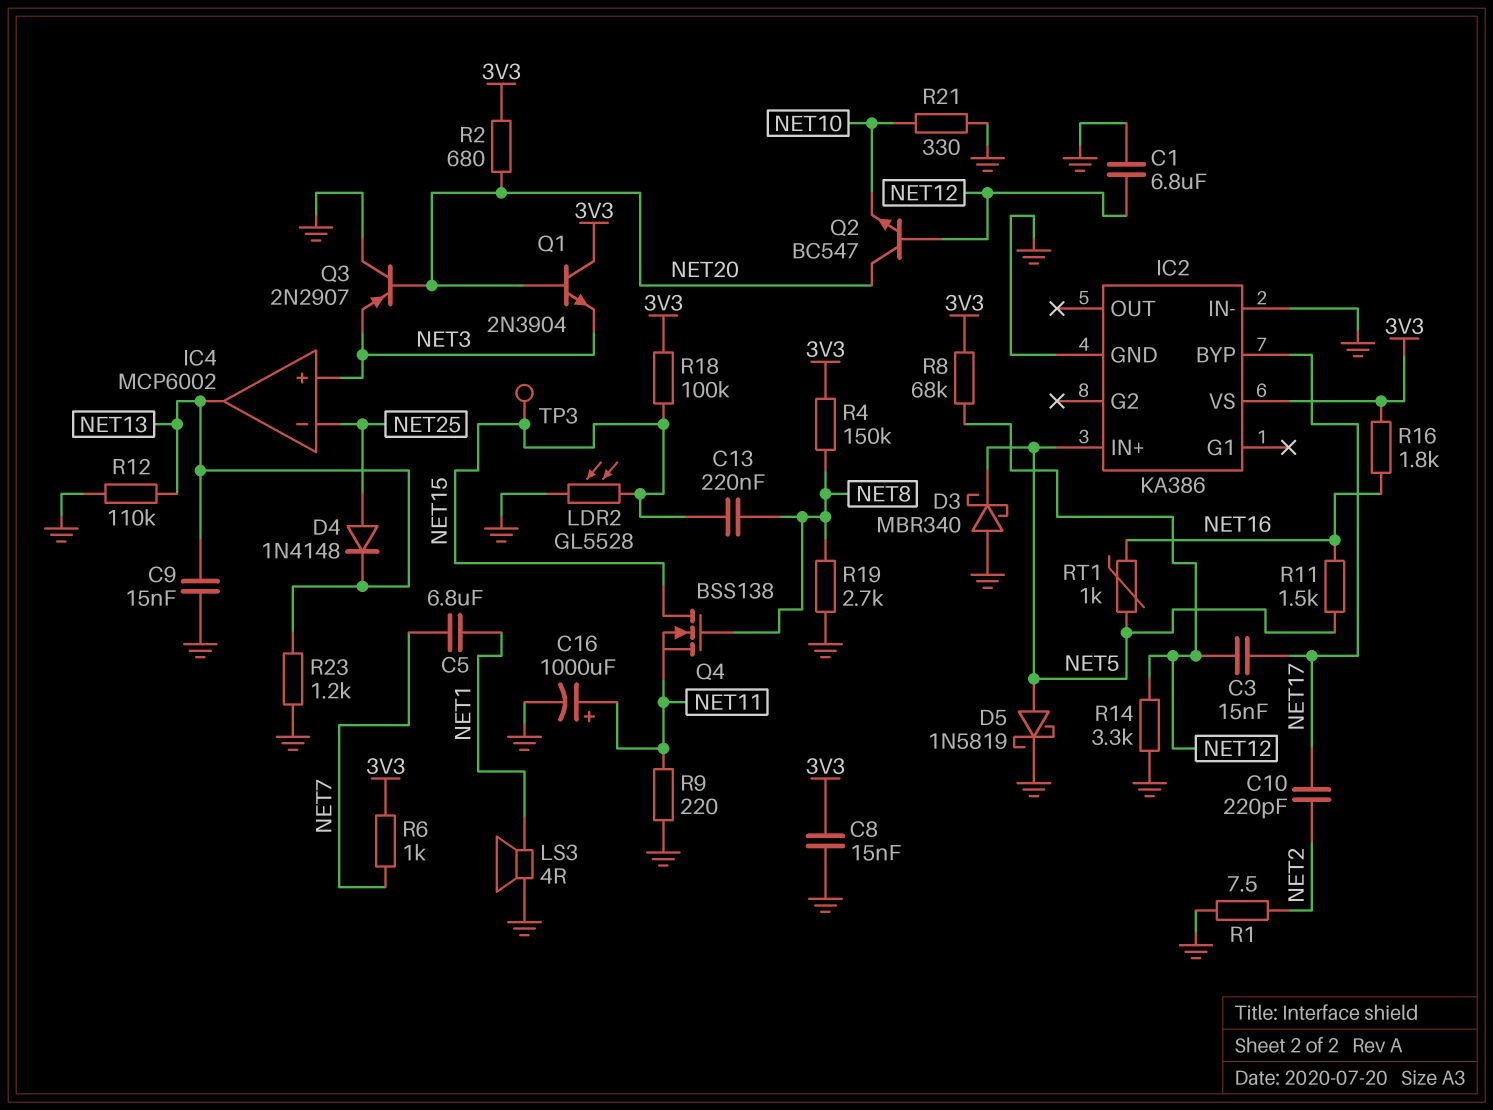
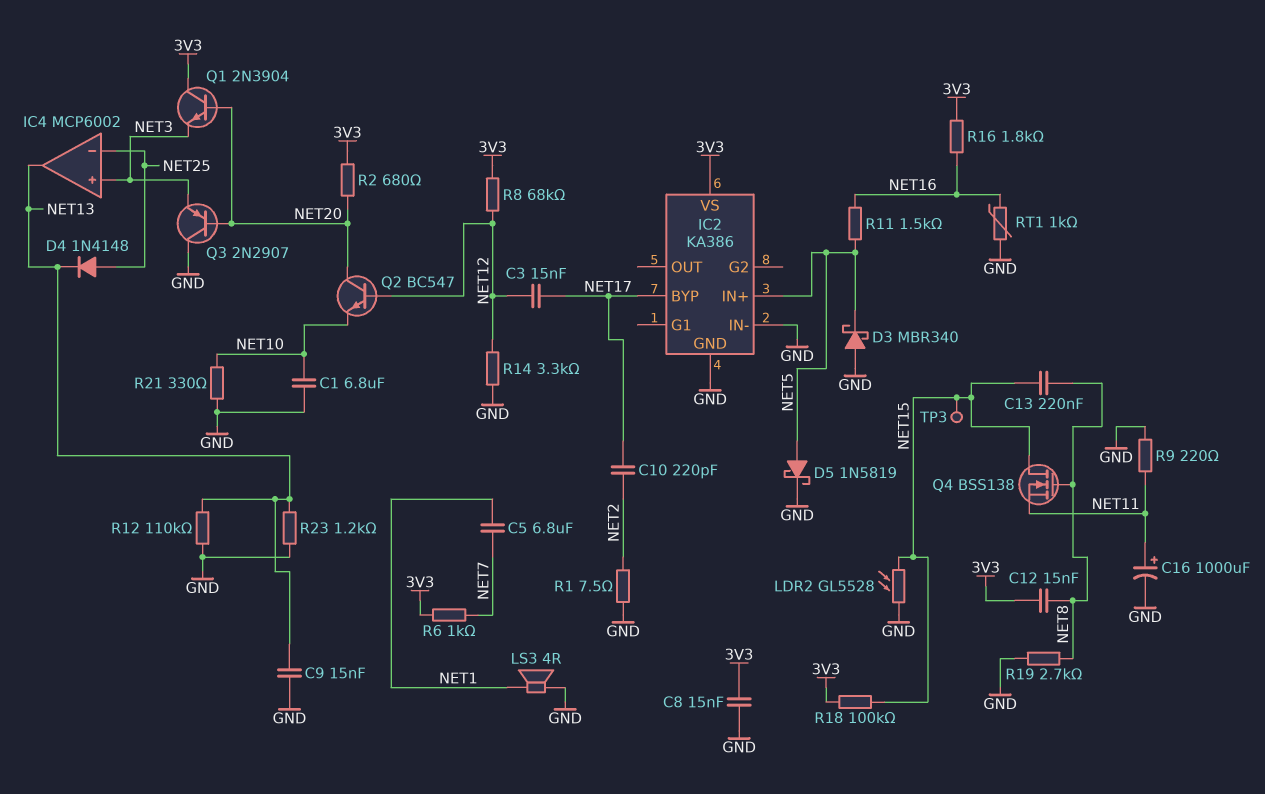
C1: 6.8uF (GND, NET12) -> 6.8uF (GND, NET10)
C12: none -> 15nF (3V3, NET8)
R4: 150k (3V3, NET8) -> none
RT1: 1k (NET5, NET16) -> 1k (GND, NET16)

